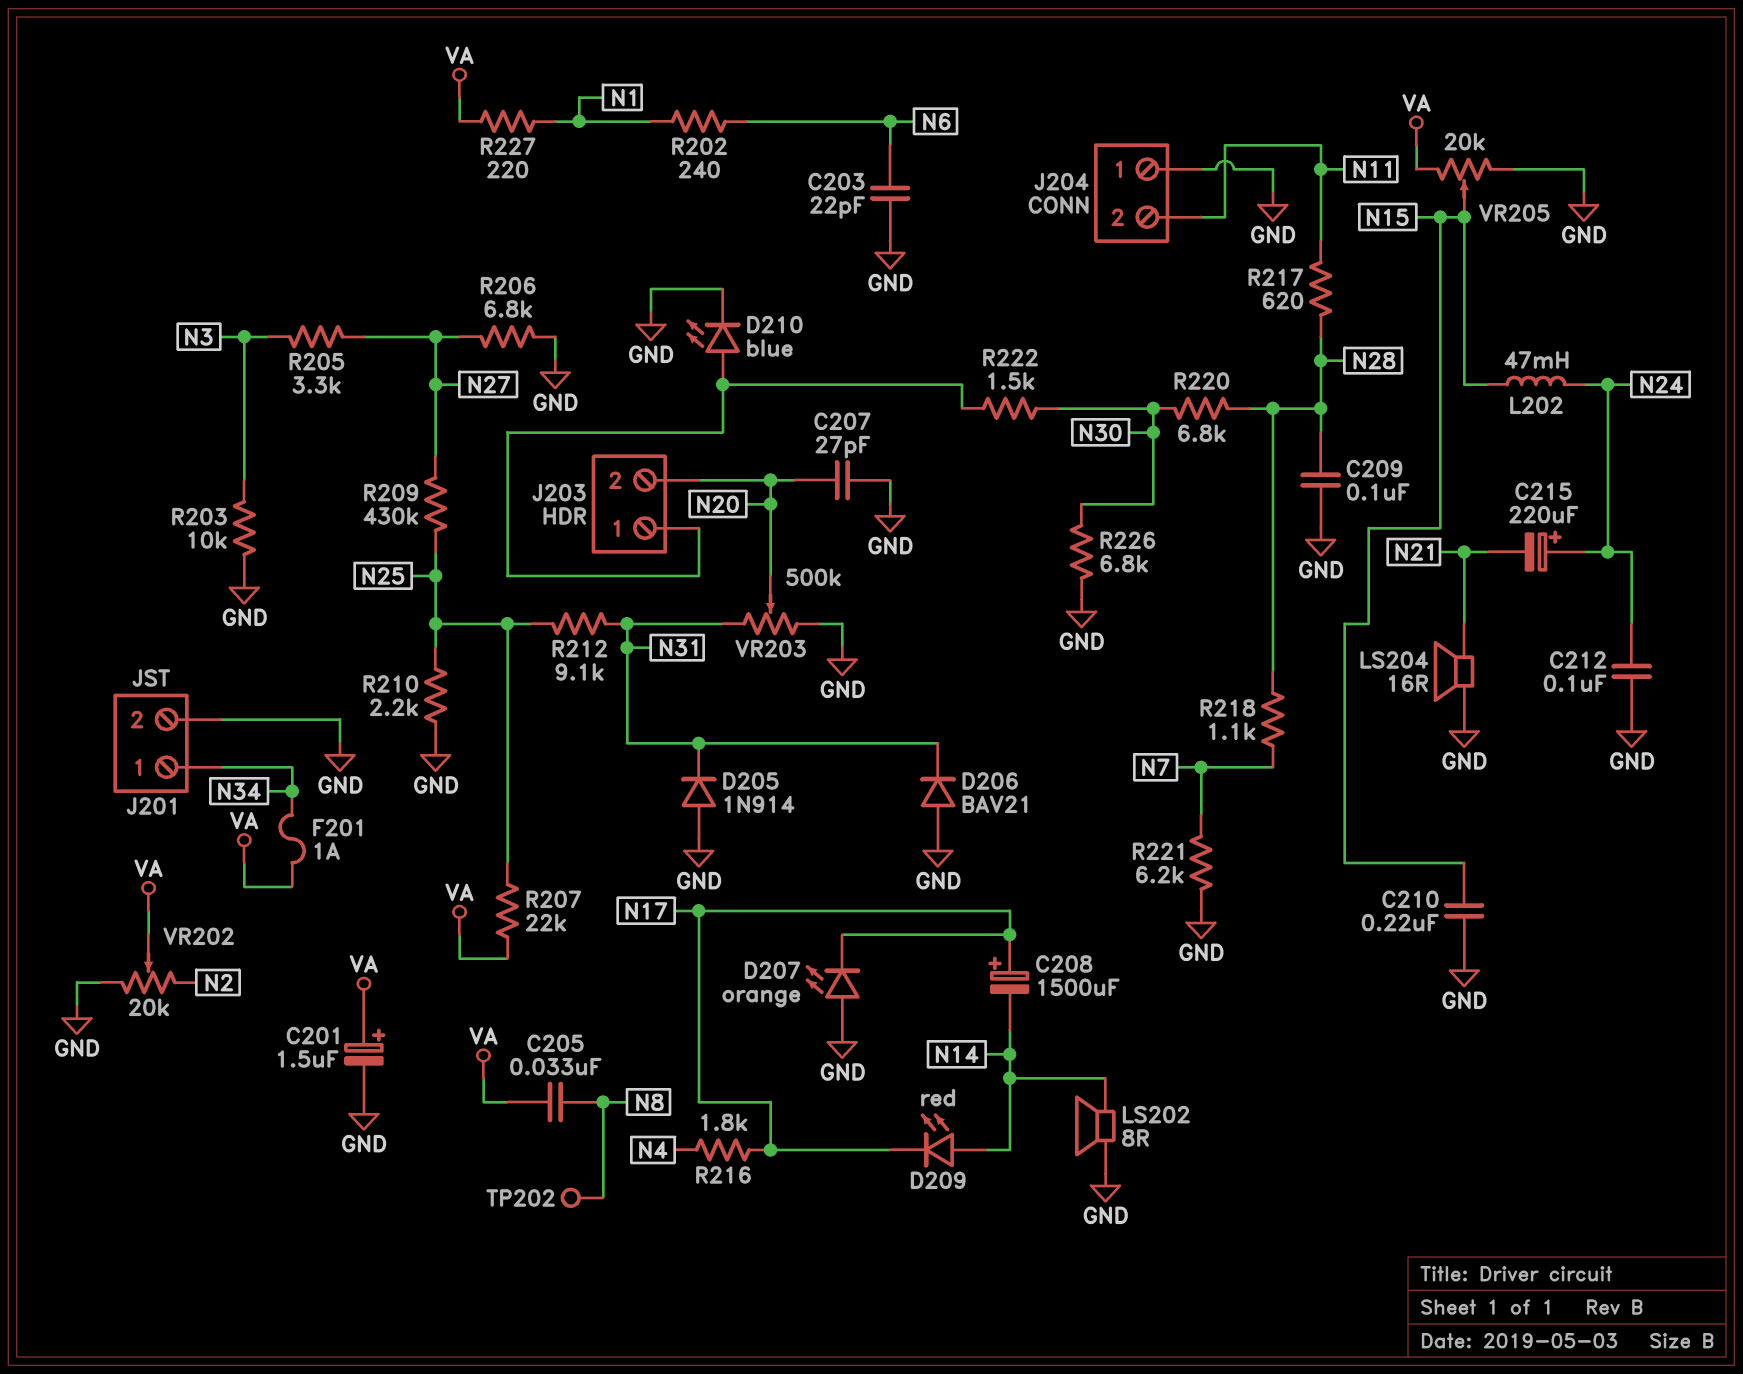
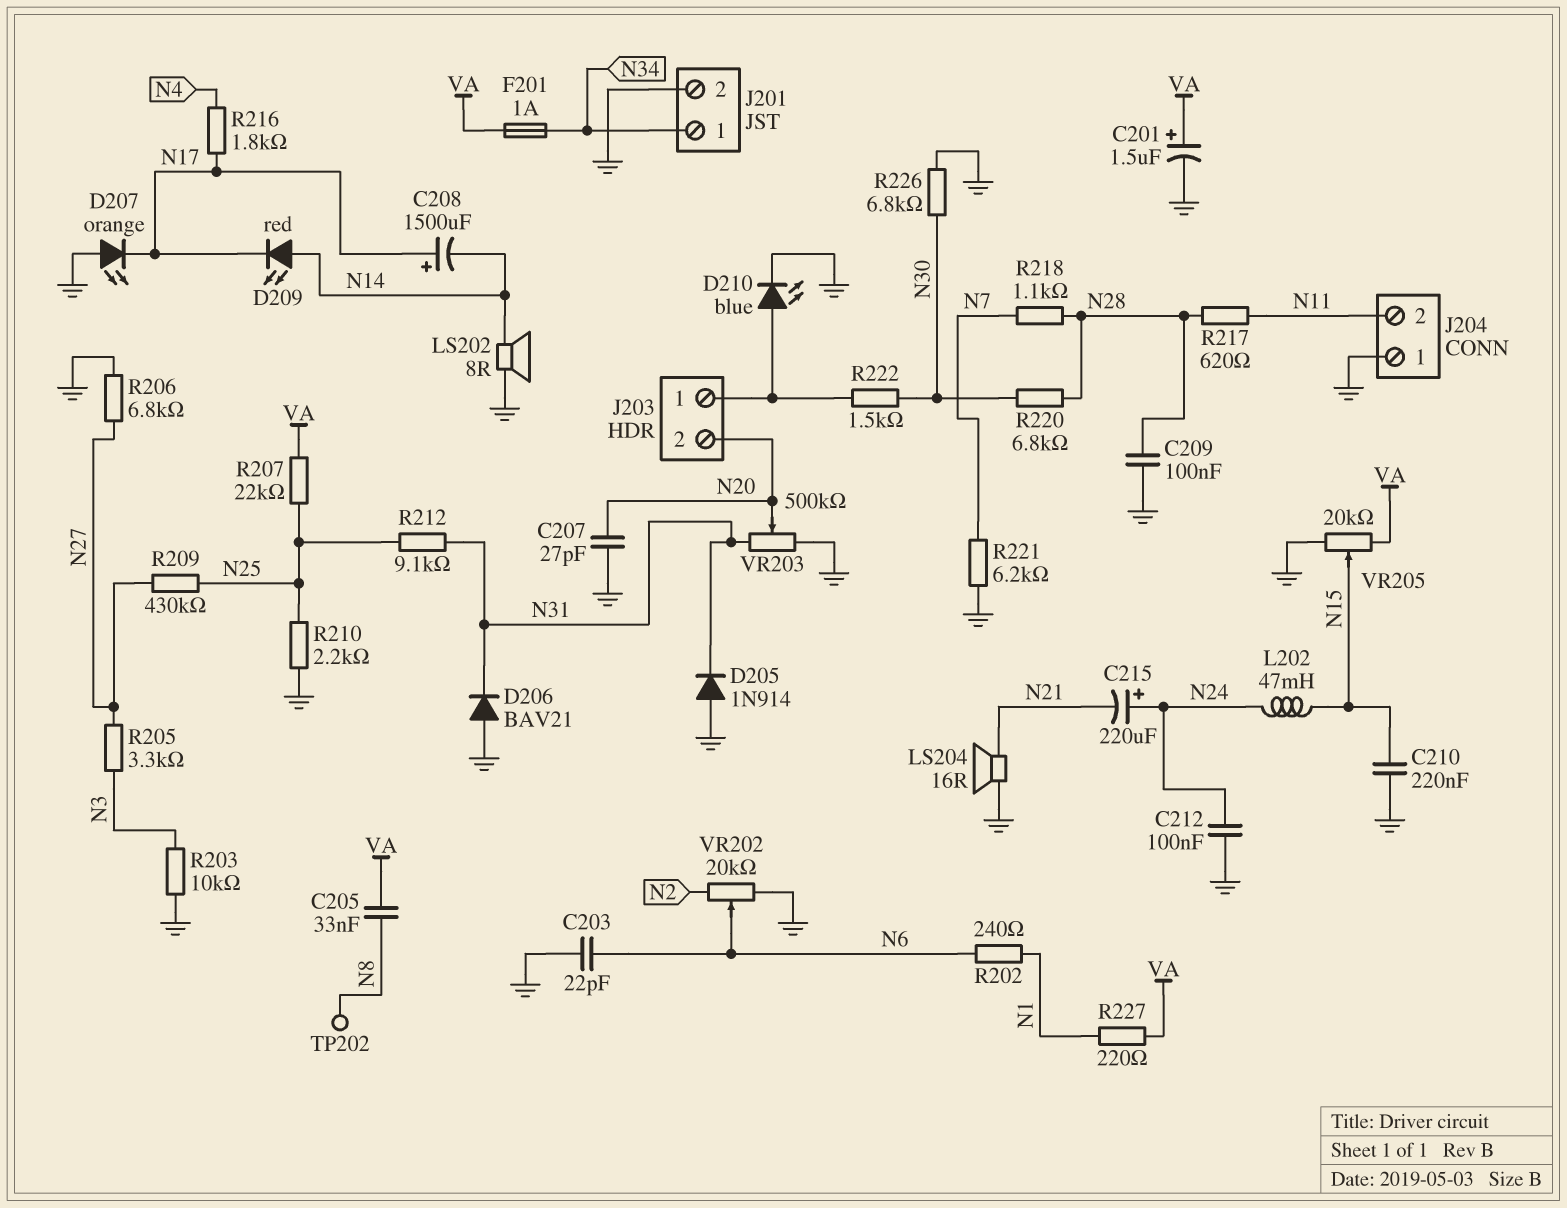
VR202: 20k (GND, N2, wiper VA) -> 20k (GND, N2, wiper N6)

